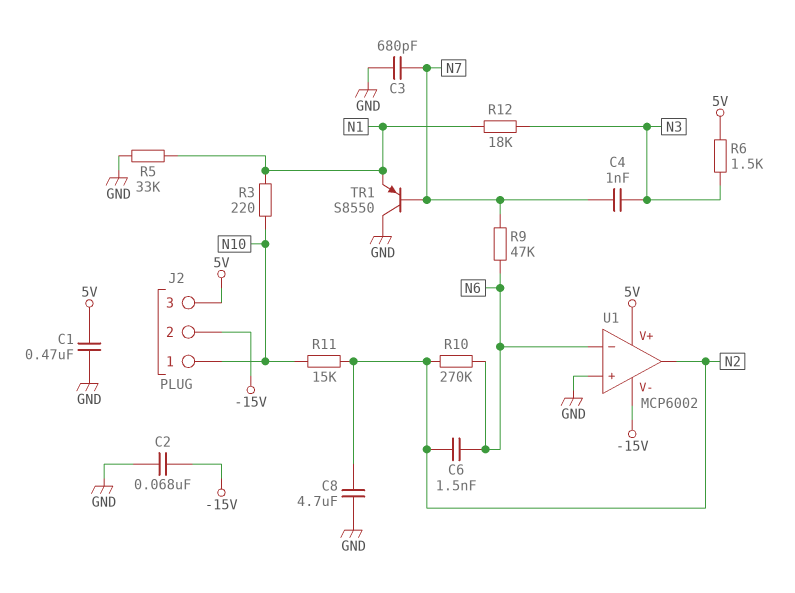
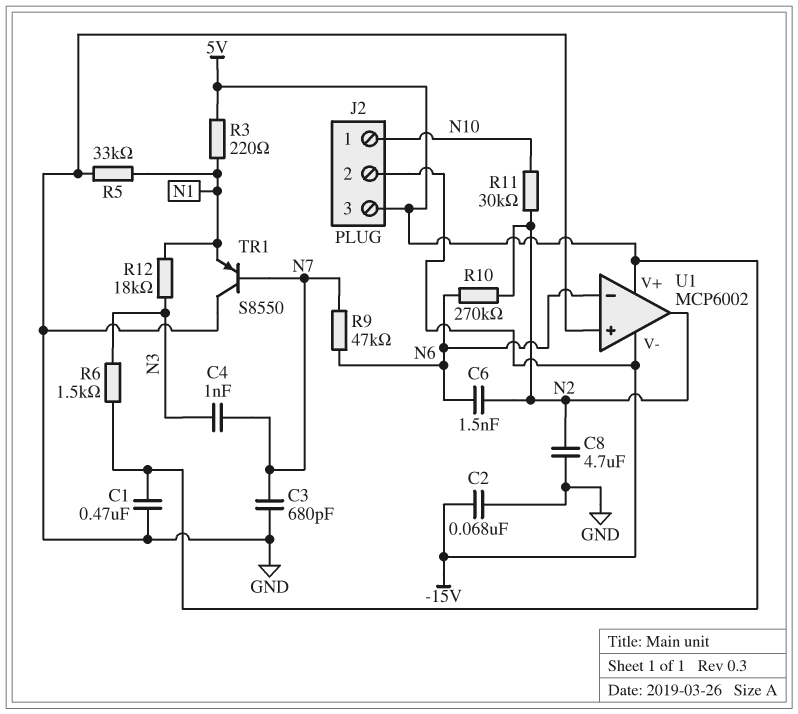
R3: 220 (N1, N10) -> 220 (5V, N1)
R11: 15k (N2, N10) -> 30k (N2, N10)

